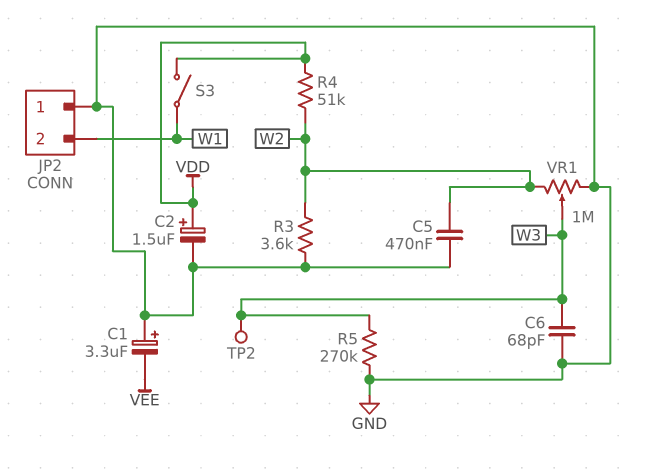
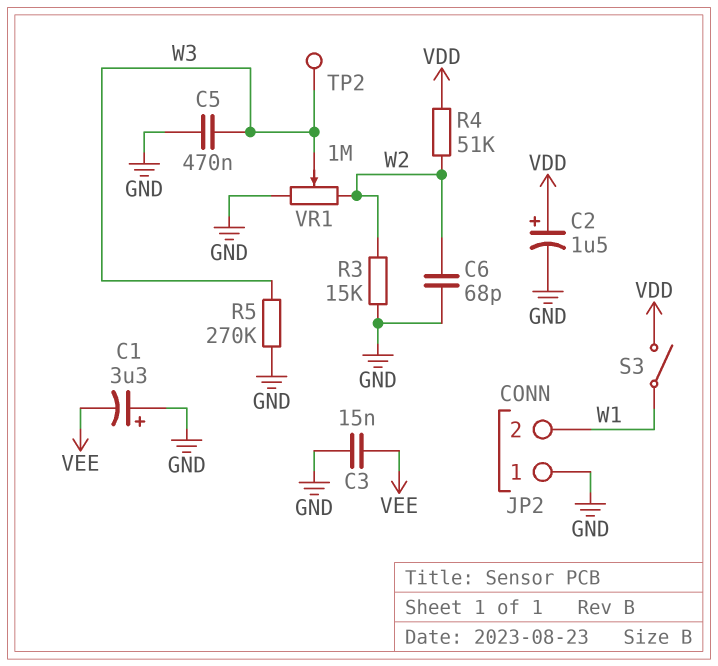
C3: none -> 15nF (GND, VEE)
C5: 470nF (GND, W2) -> 470nF (GND, W3)
C6: 68pF (GND, W3) -> 68pF (GND, W2)
R3: 3.6k (GND, W2) -> 15k (GND, W2)

